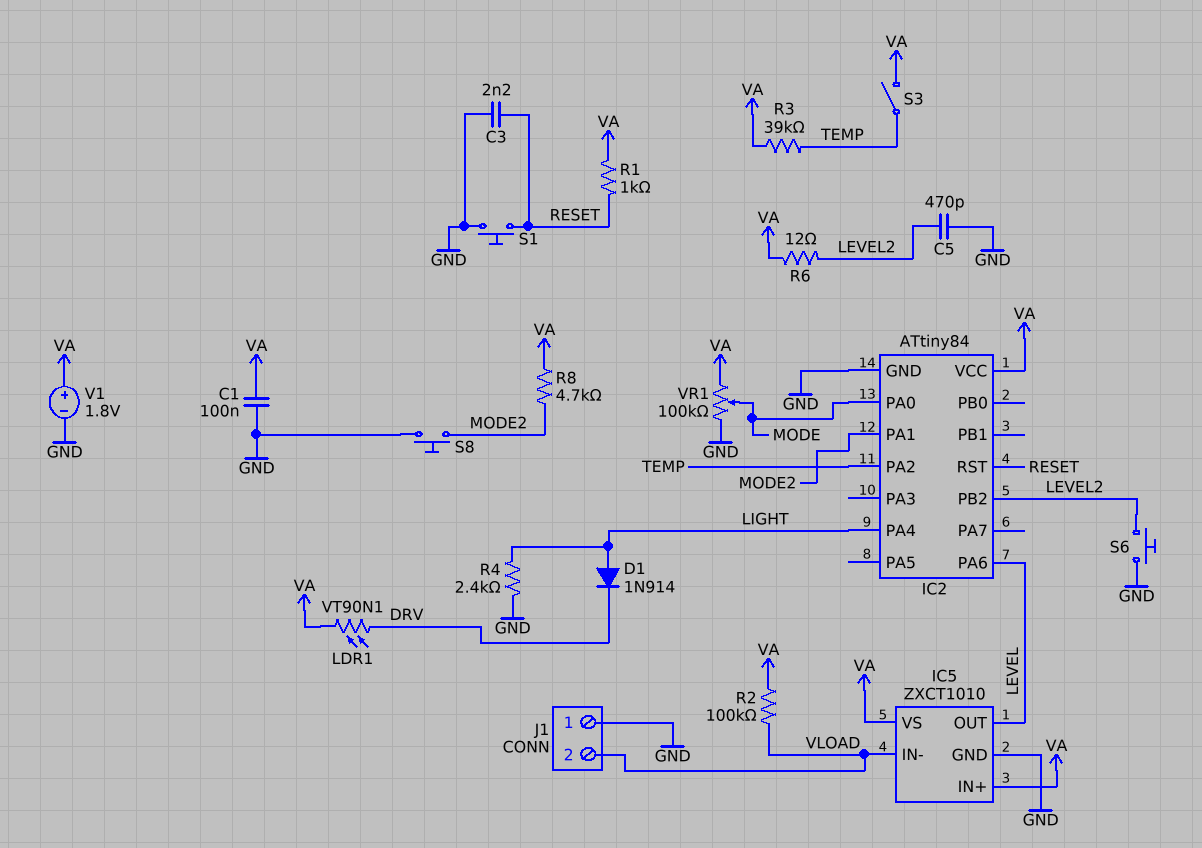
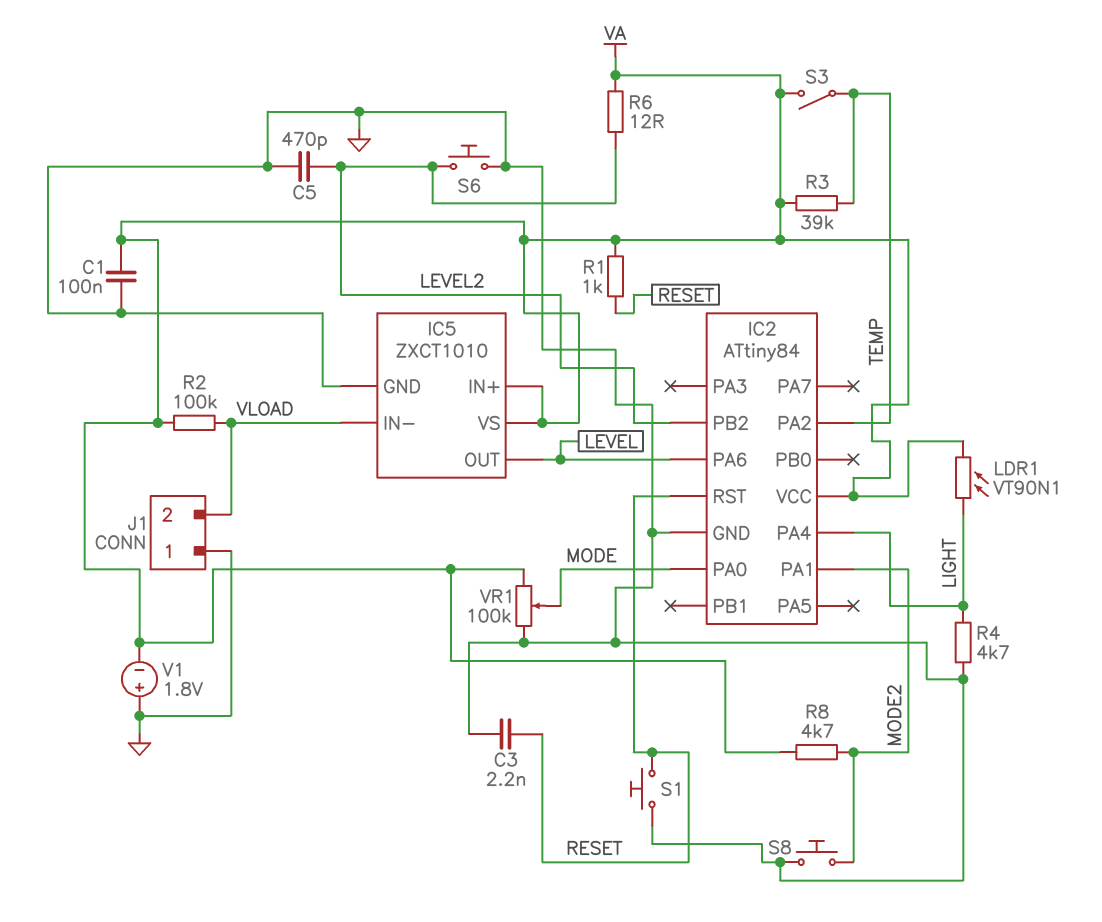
D1: diode 1N914 (A LIGHT, K DRV) -> none
LDR1: VT90N1 (DRV, VA) -> VT90N1 (LIGHT, VA)
R4: 2.4k (GND, LIGHT) -> 4.7k (GND, LIGHT)
V1: 1.8V (plus VA, minus GND) -> 1.8V (plus GND, minus VA)

